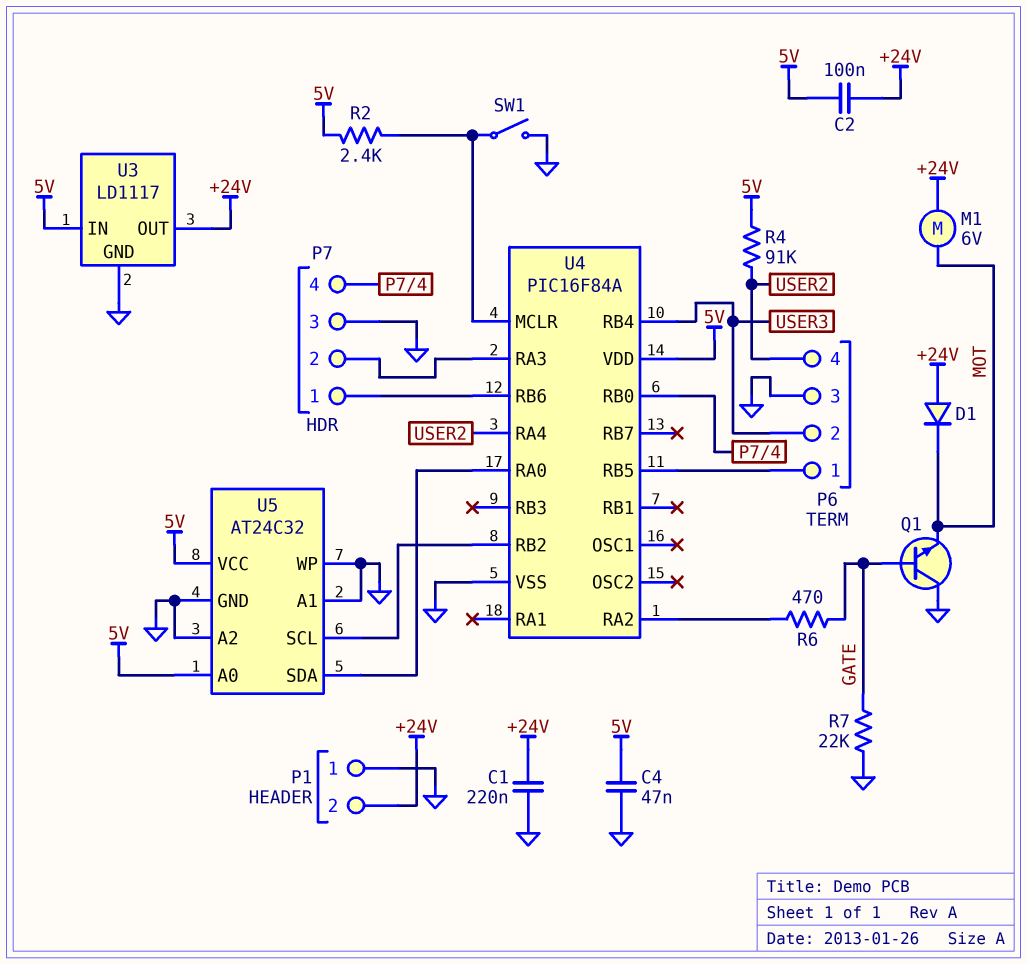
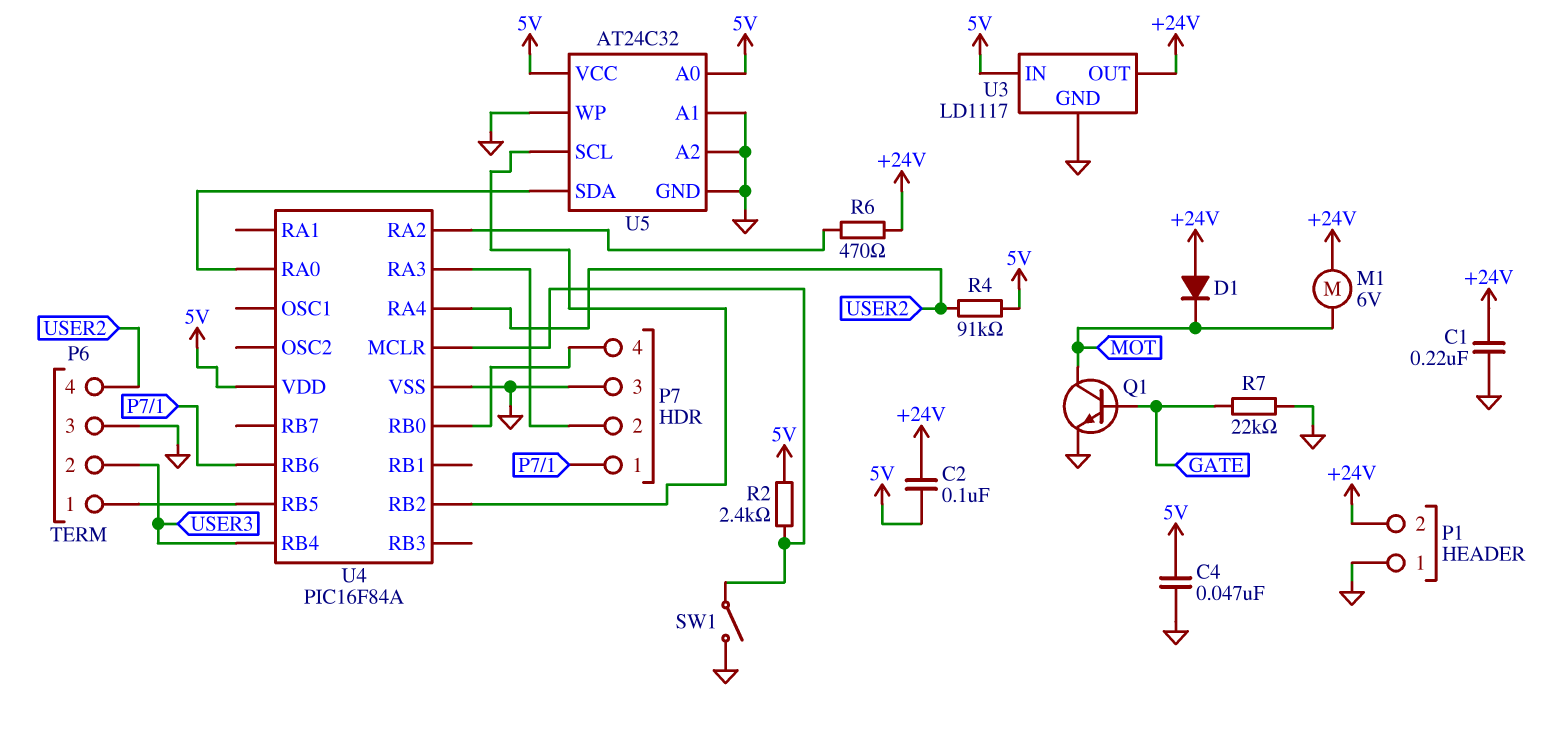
Q1: NPN (B GATE, C GND, E MOT) -> NPN (B GATE, C MOT, E GND)
R6: 470 (GATE, U4/RA2) -> 470 (+24V, U4/RA2)

